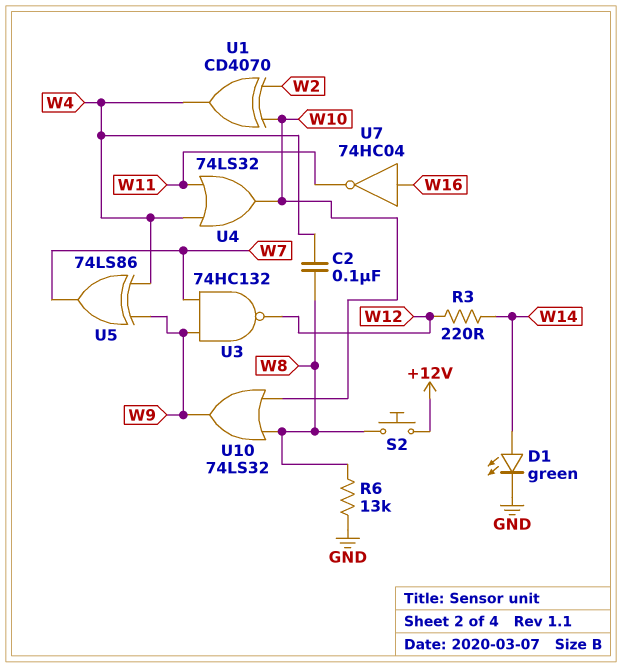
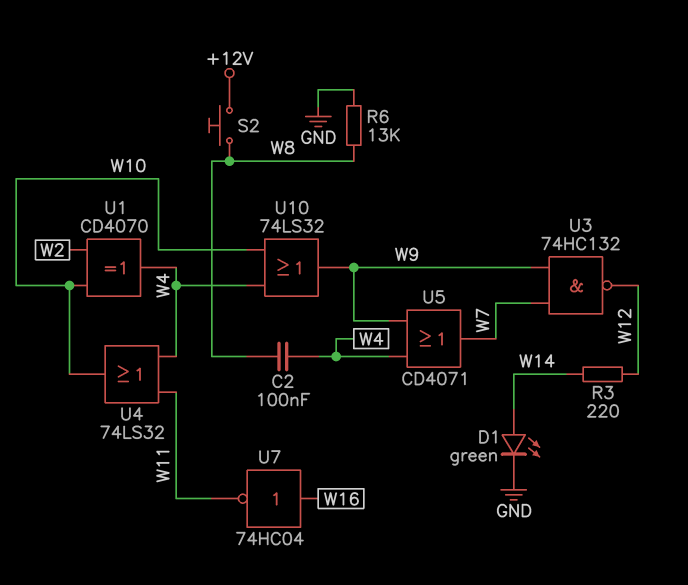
U5: XOR 74LS86 (in W4, in W9, out W7) -> OR CD4071 (in W4, in W9, out W7)
U10: OR 74LS32 (in W8, in W10, out W9) -> OR 74LS32 (in W4, in W10, out W9)

